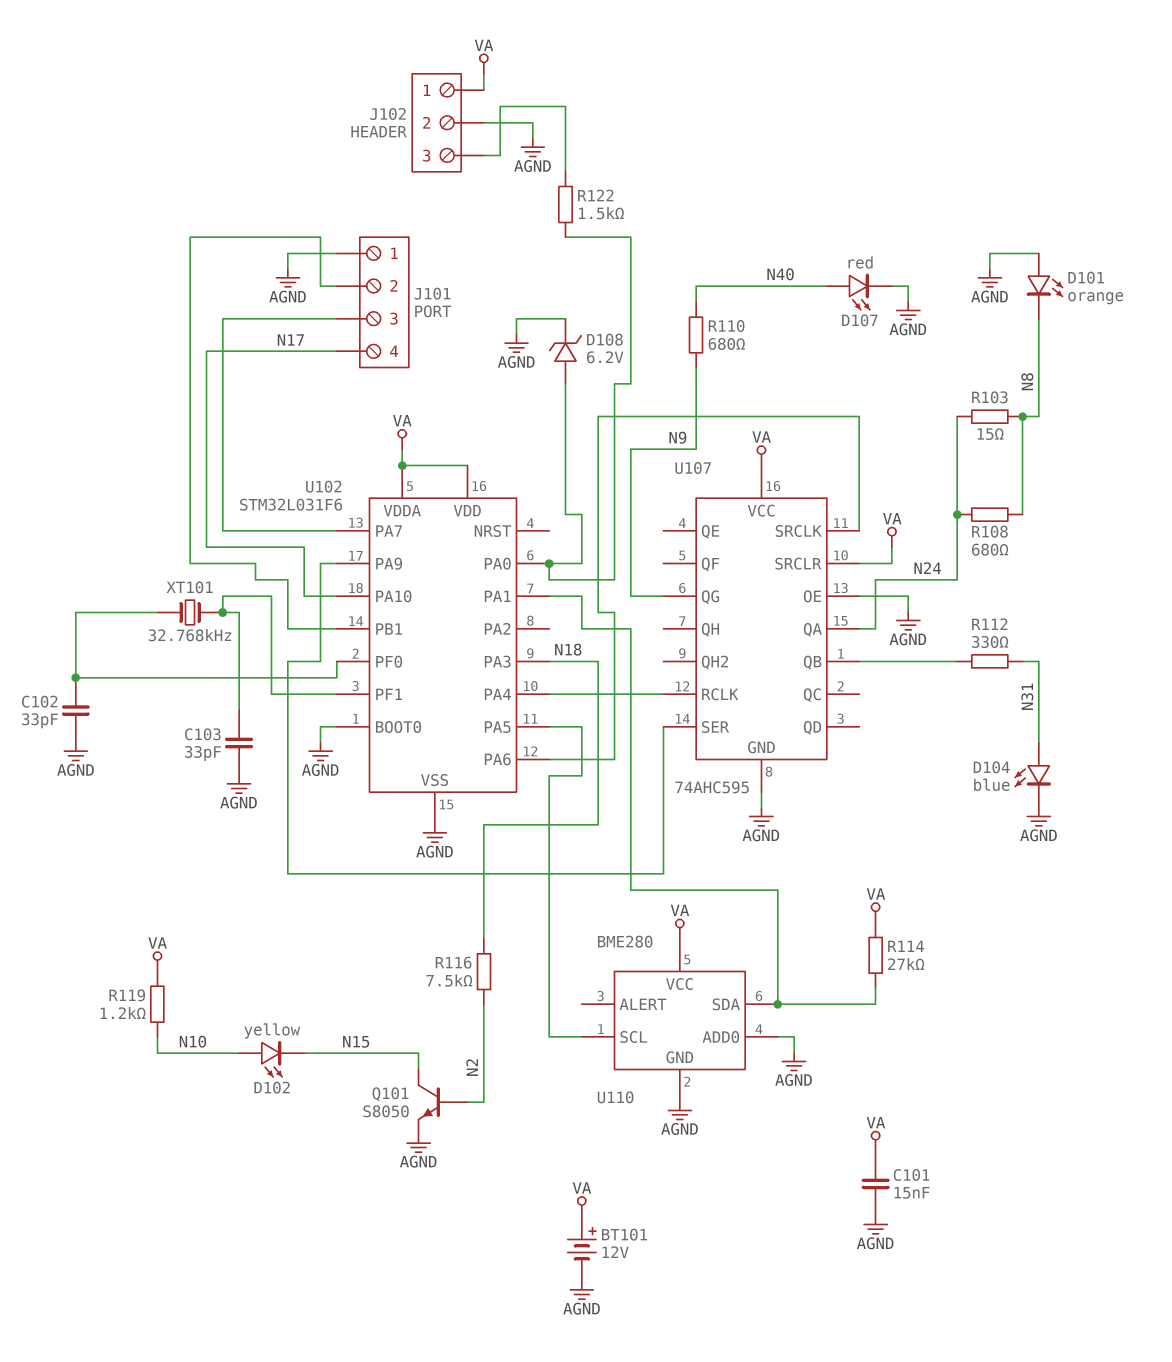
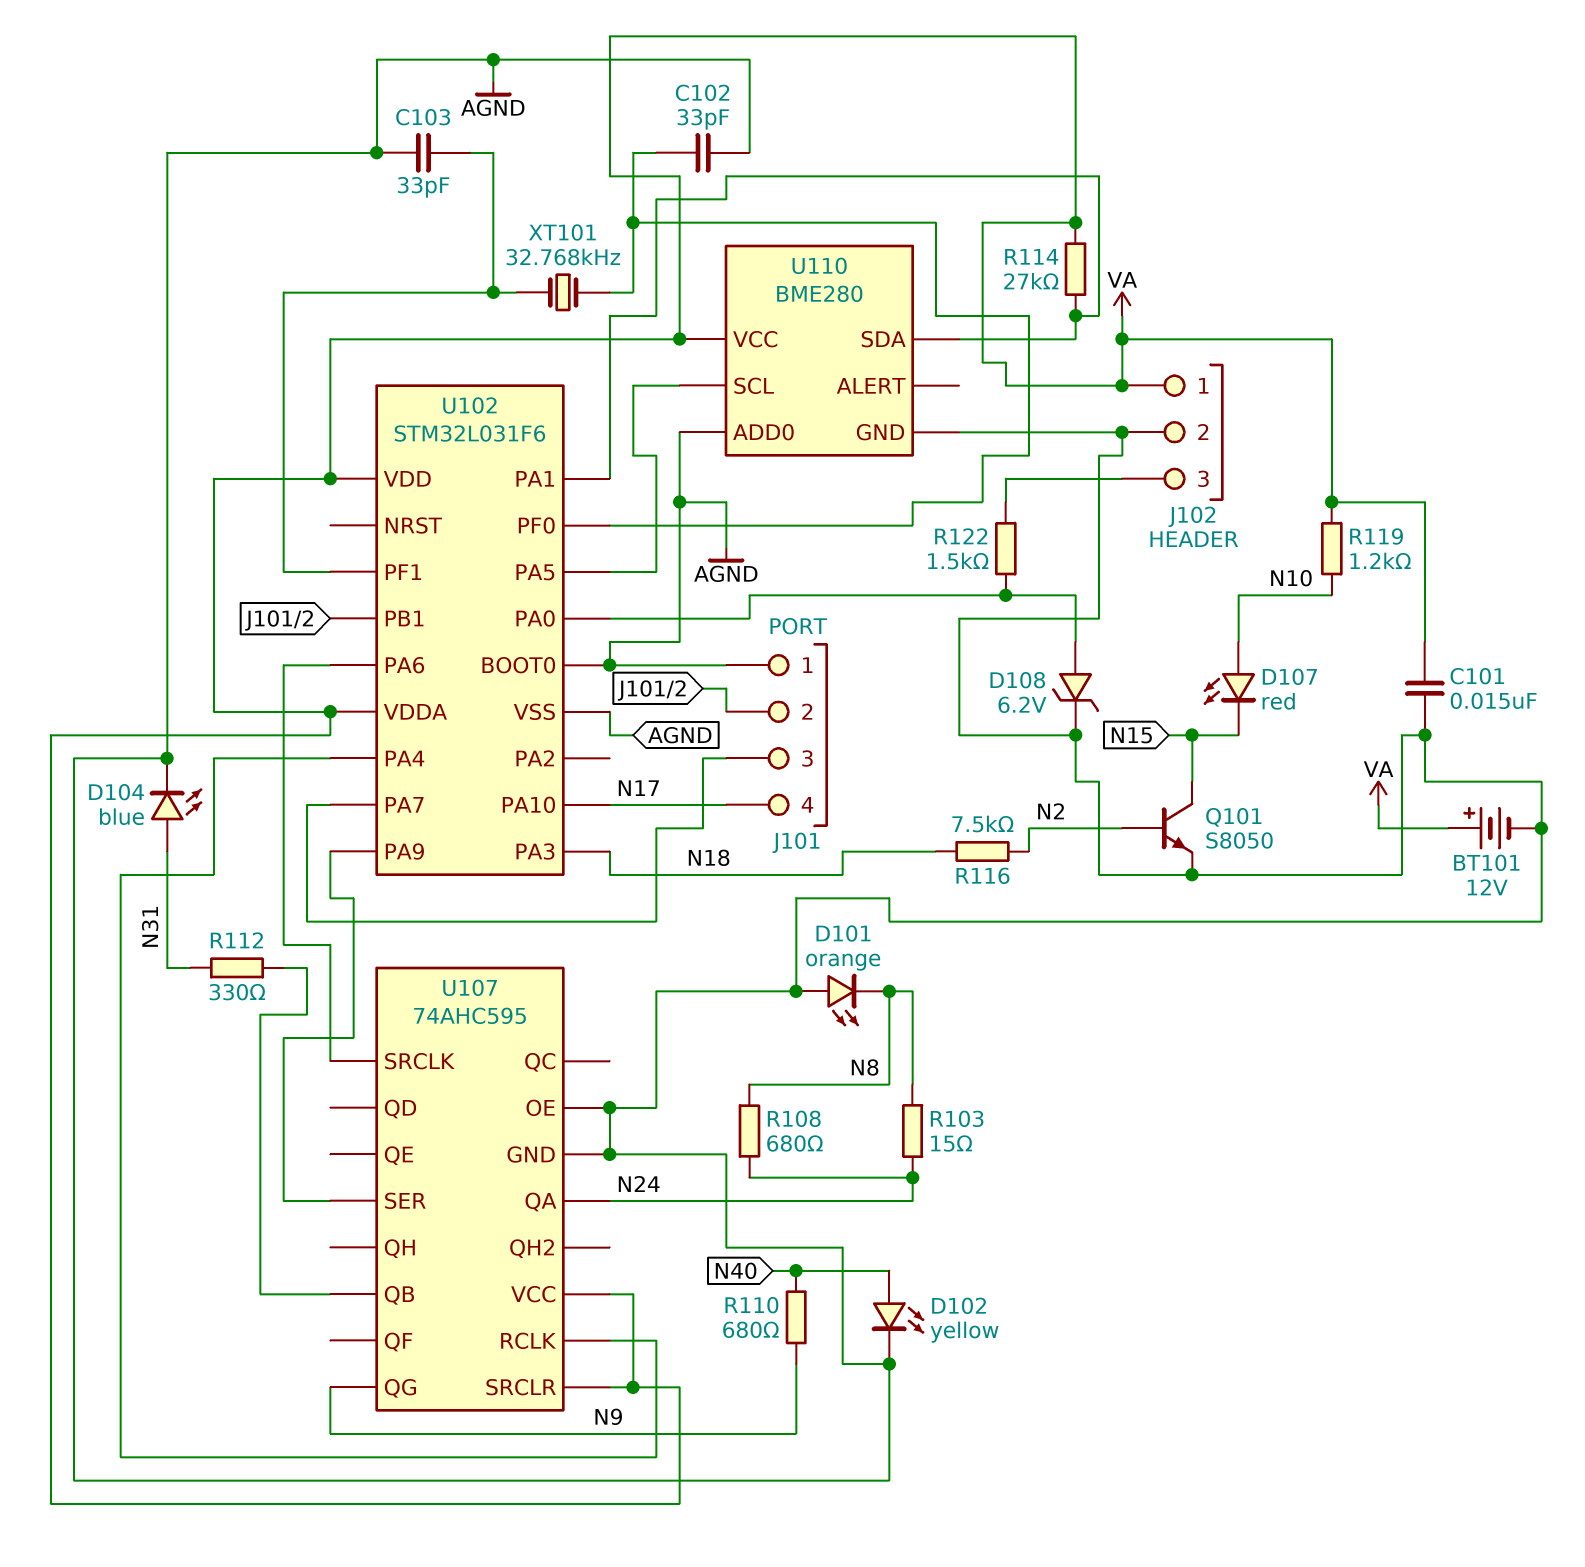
D102: LED yellow (A N10, K N15) -> LED yellow (A N40, K AGND)
D107: LED red (A N40, K AGND) -> LED red (A N10, K N15)

